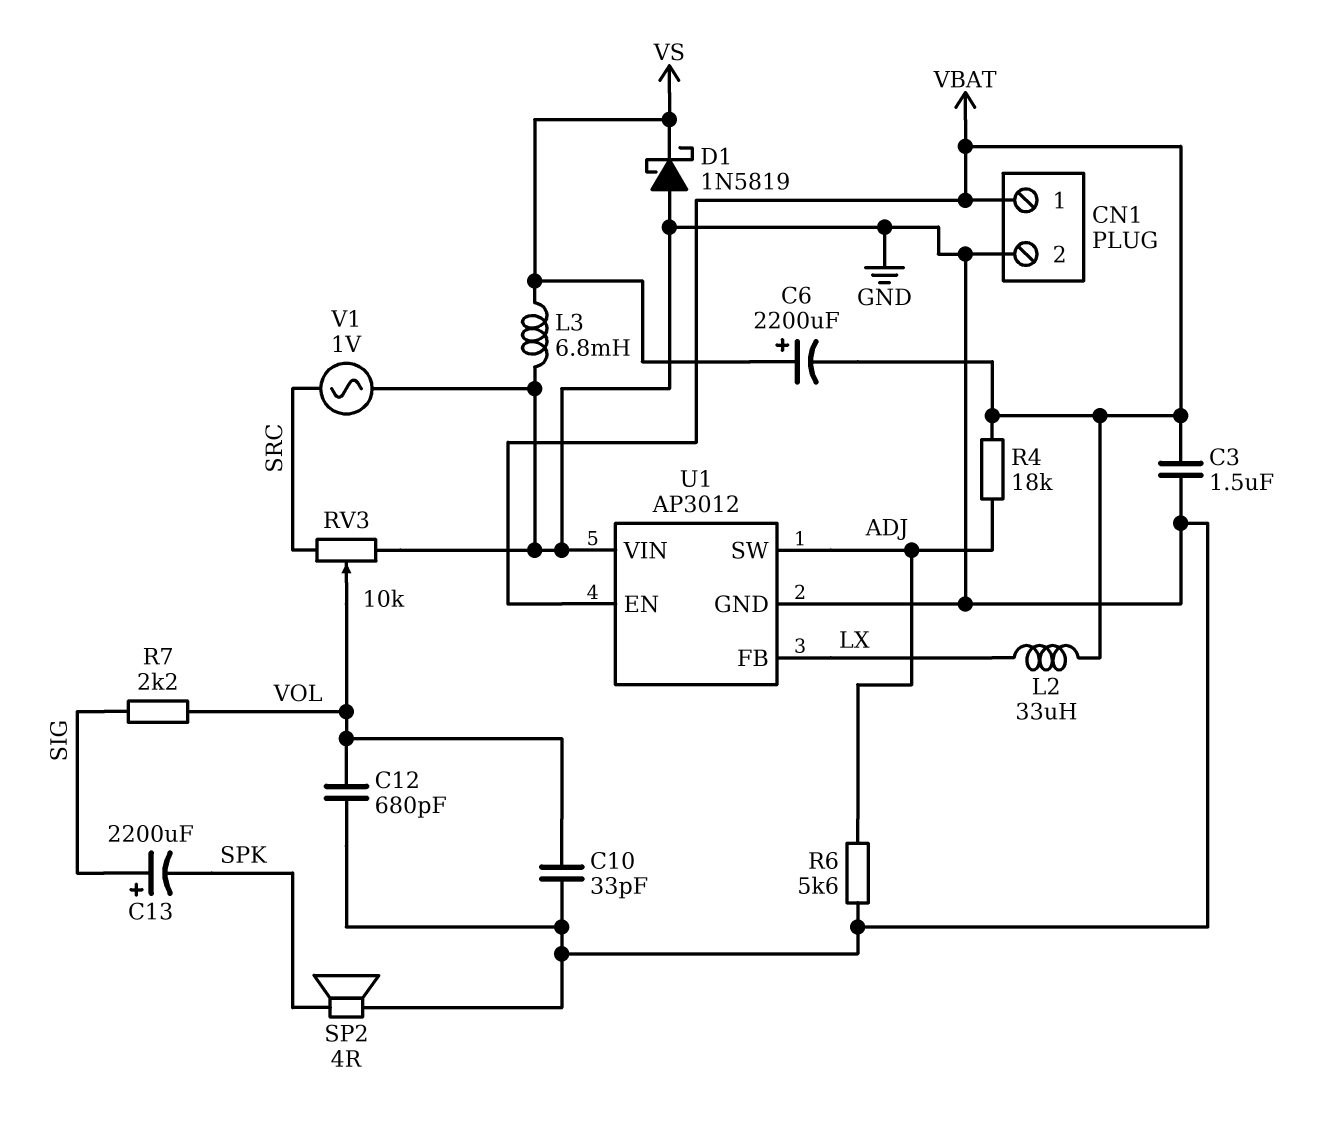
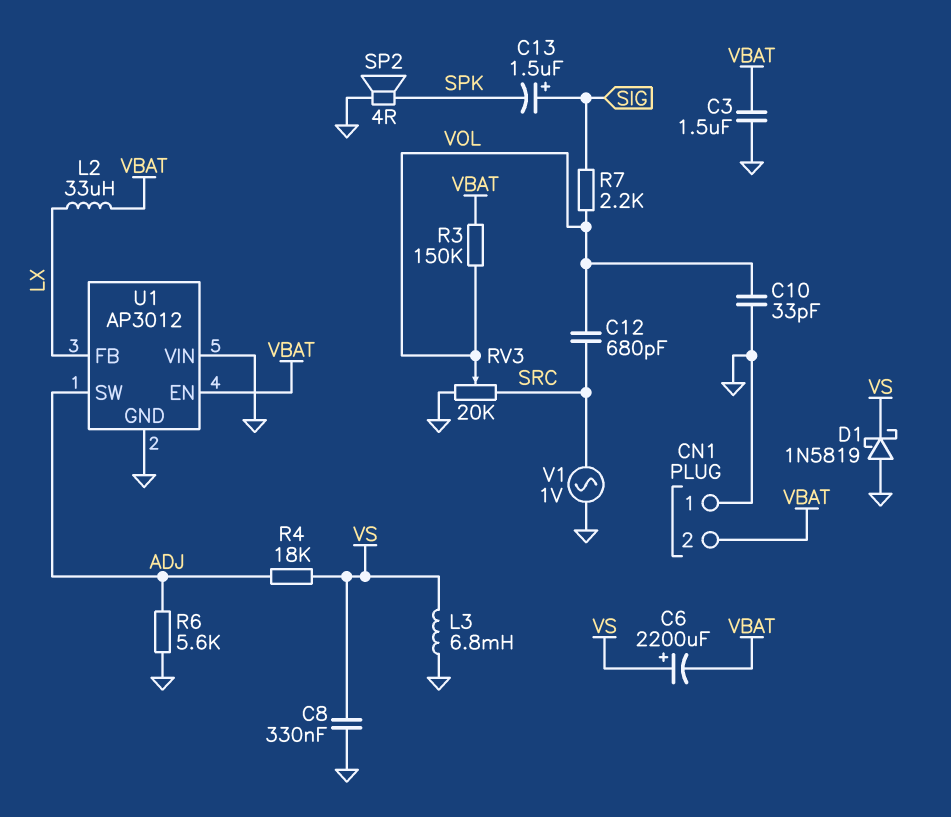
C8: none -> 330nF (GND, VS)
C12: 680pF (GND, VOL) -> 680pF (SRC, VOL)
C13: 2200uF (plus SIG, minus SPK) -> 1.5uF (plus SIG, minus SPK)
CN1 pin 1: VBAT -> GND
CN1 pin 2: GND -> VBAT
R3: none -> 150k (VBAT, VOL)
R4: 18k (ADJ, VBAT) -> 18k (ADJ, VS)
RV3: 10k (GND, SRC, wiper VOL) -> 20k (GND, SRC, wiper VOL)

